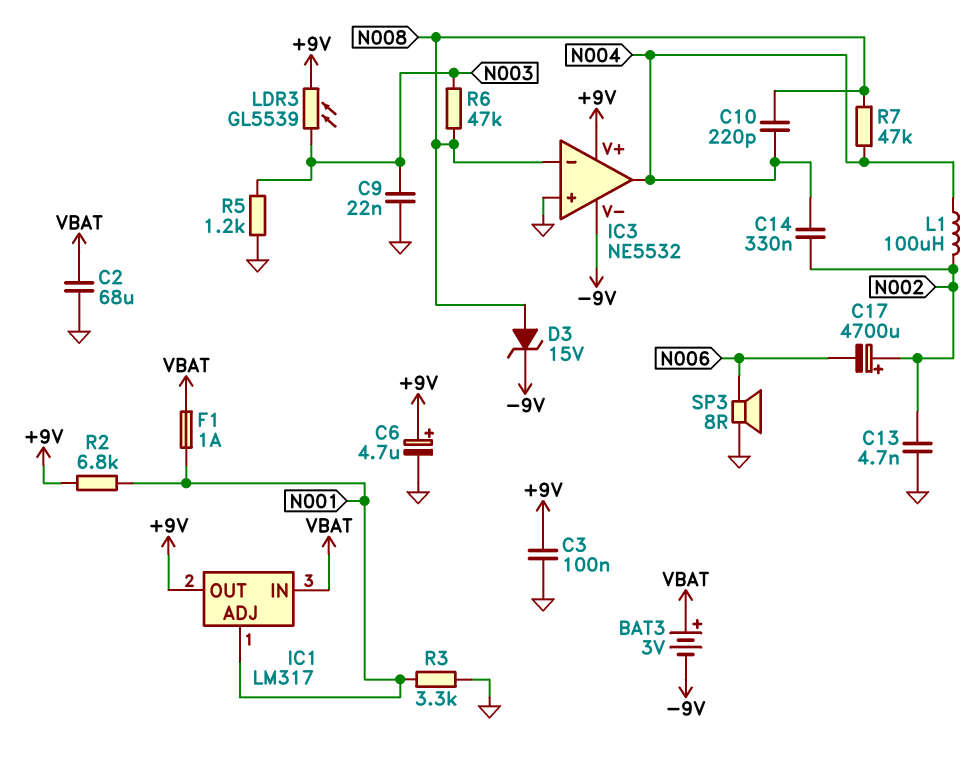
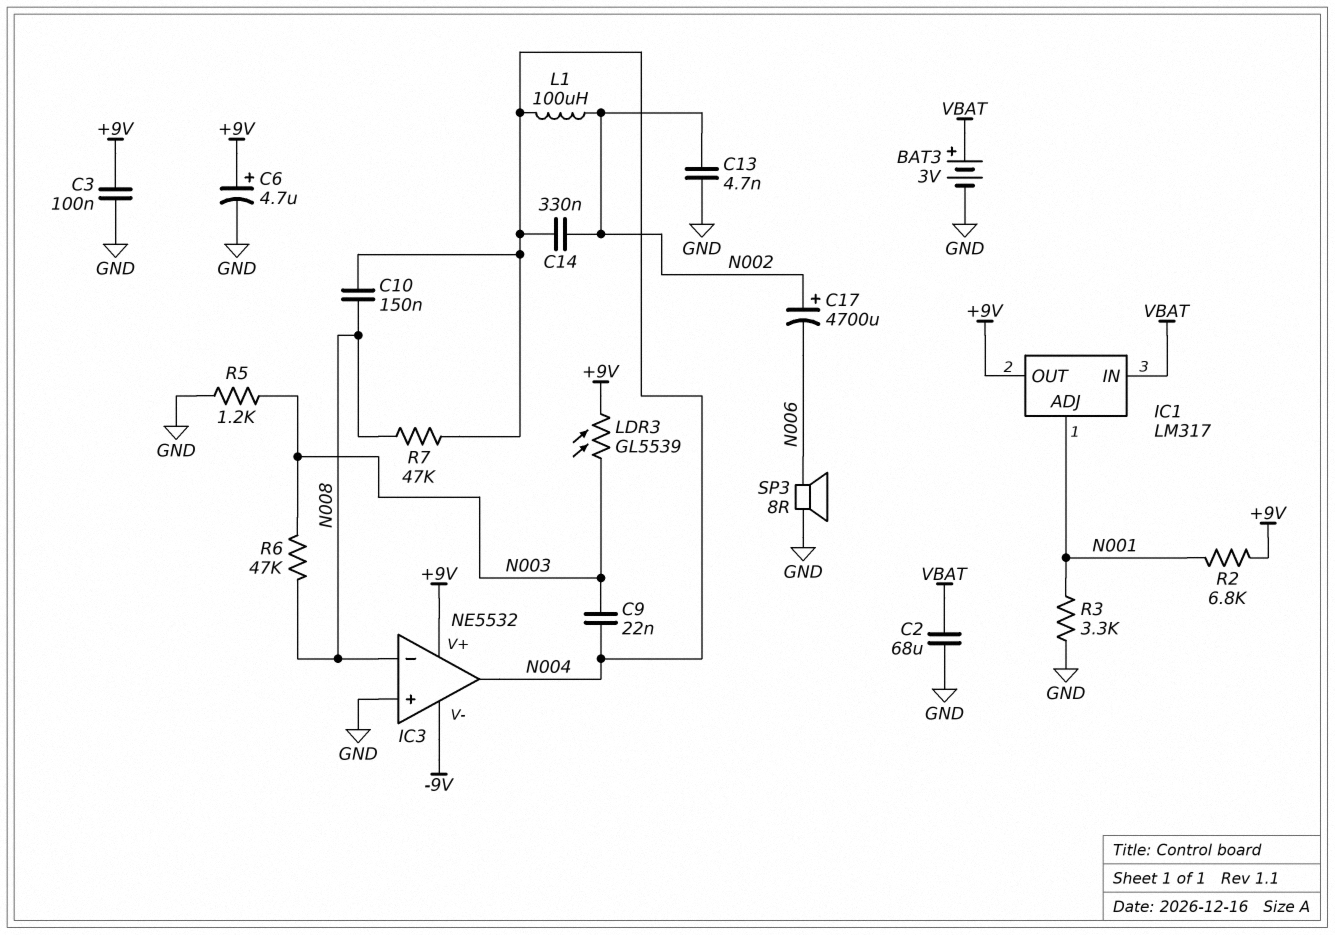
BAT3: 3V (plus VBAT, minus -9V) -> 3V (plus VBAT, minus GND)
C9: 22nF (GND, N003) -> 22nF (N003, N004)
C10: 220pF (N004, N008) -> 150nF (N004, N008)
D3: zener 15V (A N008, K -9V) -> none
F1: 1A (N001, VBAT) -> none

